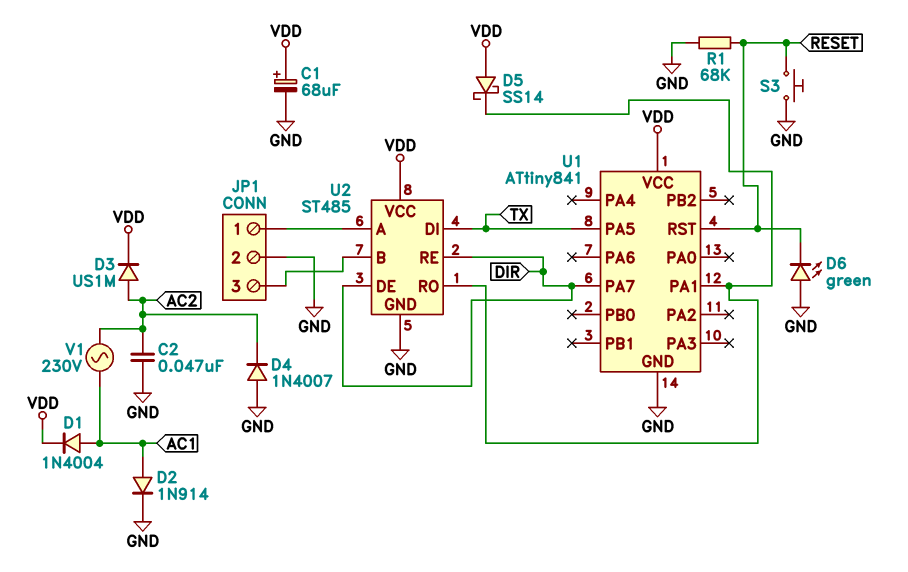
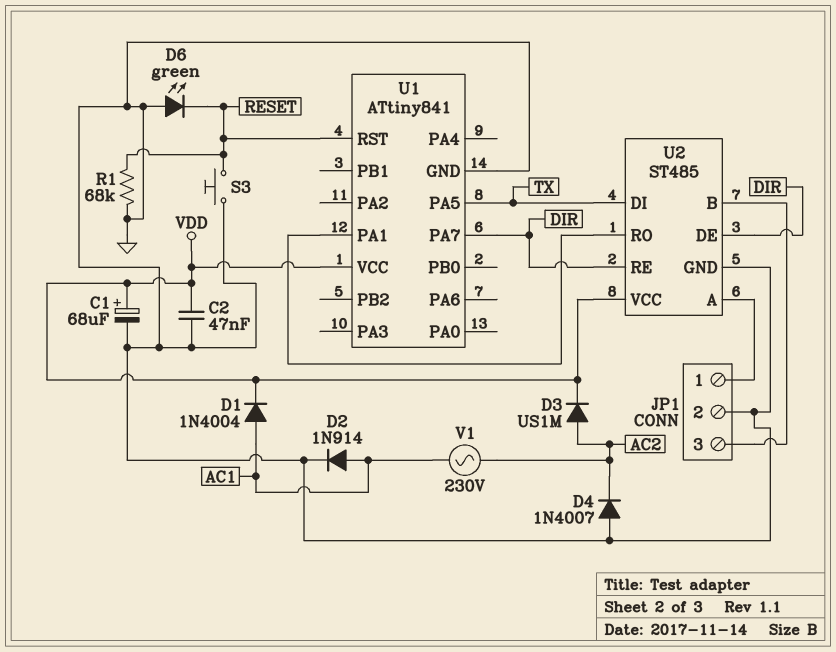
C2: 47nF (AC2, GND) -> 47nF (GND, VDD)
D5: schottky SS14 (A VDD, K U1/PA1) -> none

